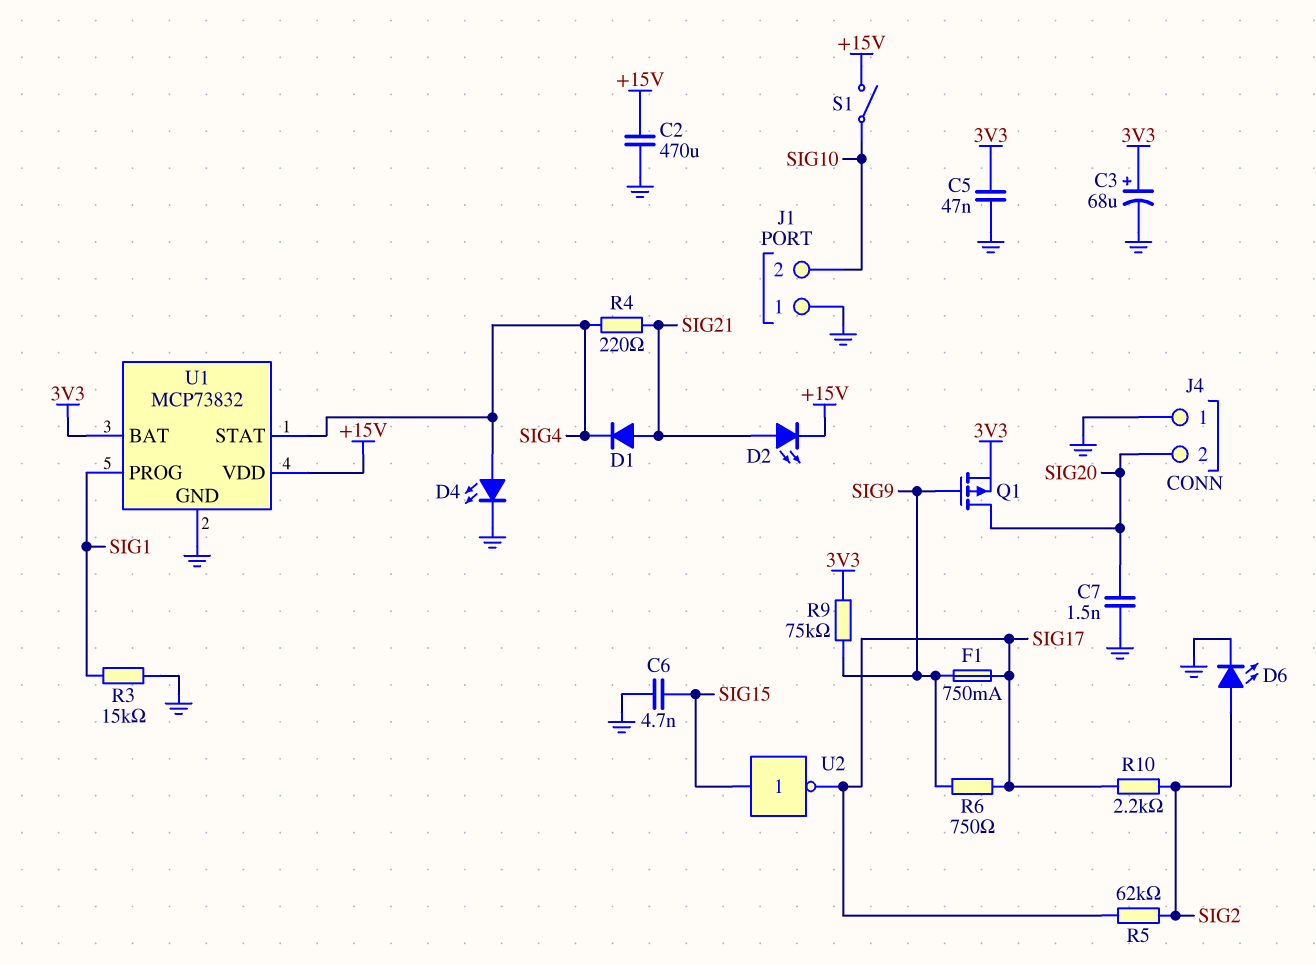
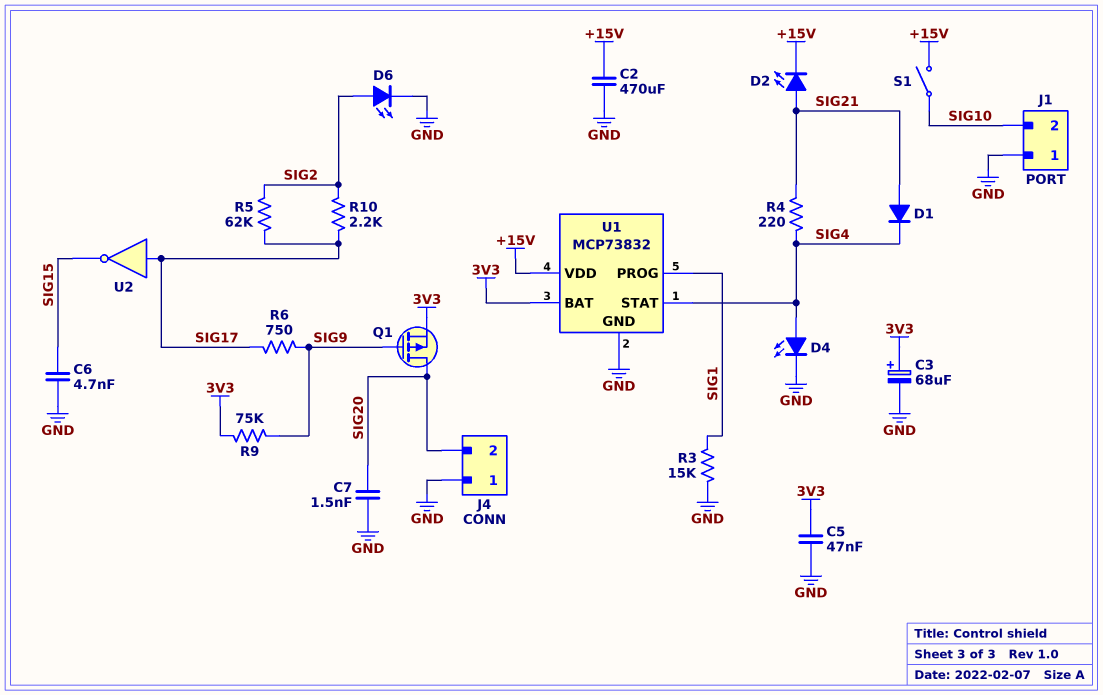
F1: 750mA (SIG9, SIG17) -> none
U2: NOT (in SIG15, out SIG17) -> NOT (in SIG17, out SIG15)

